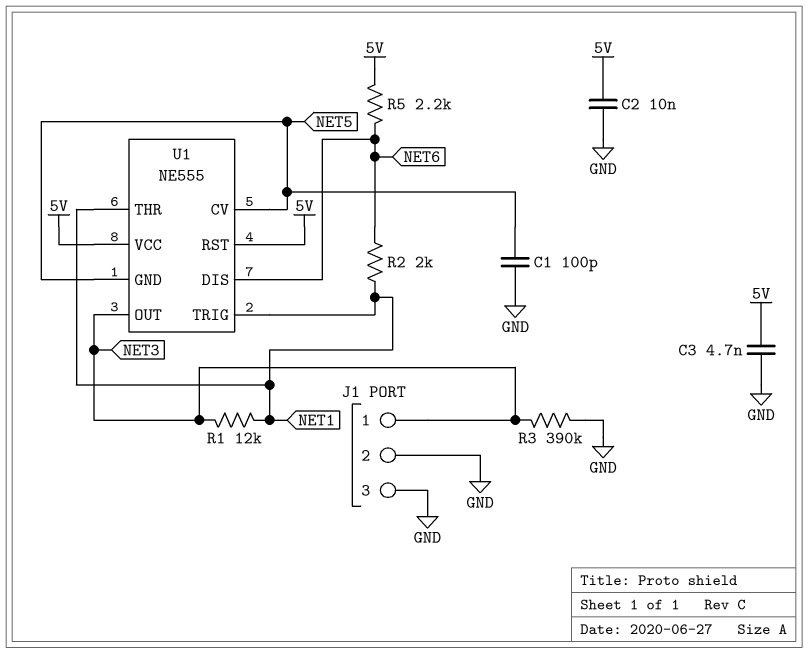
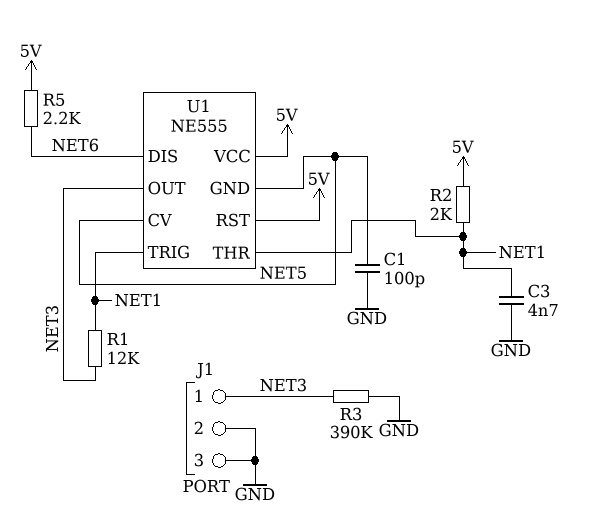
C2: 10nF (5V, GND) -> none
C3: 4.7nF (5V, GND) -> 4.7nF (GND, NET1)
R2: 2k (NET1, NET6) -> 2k (5V, NET1)

